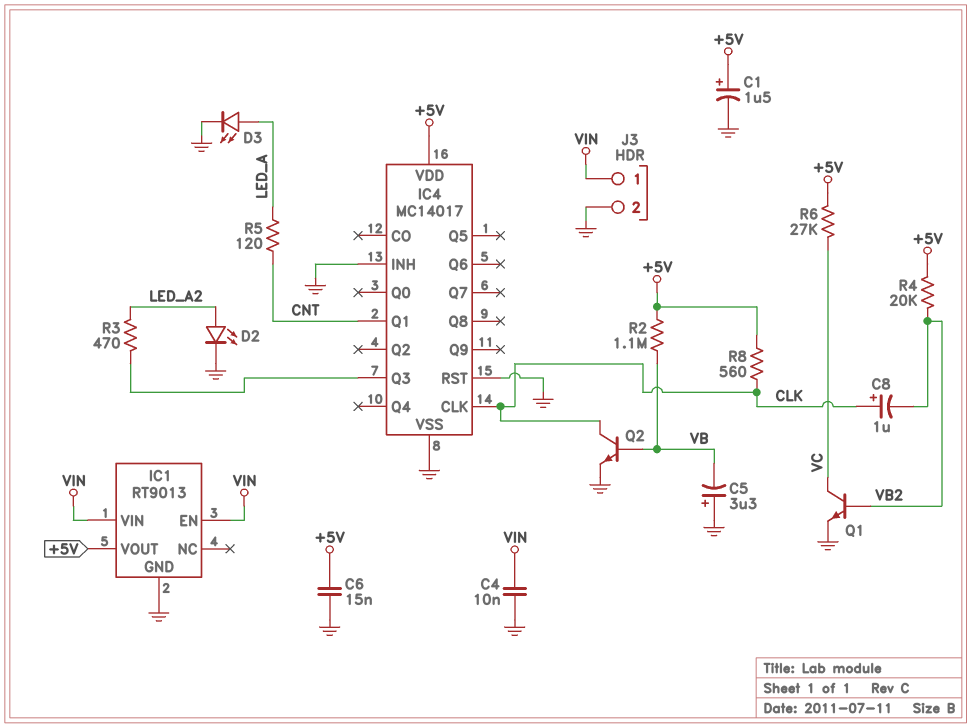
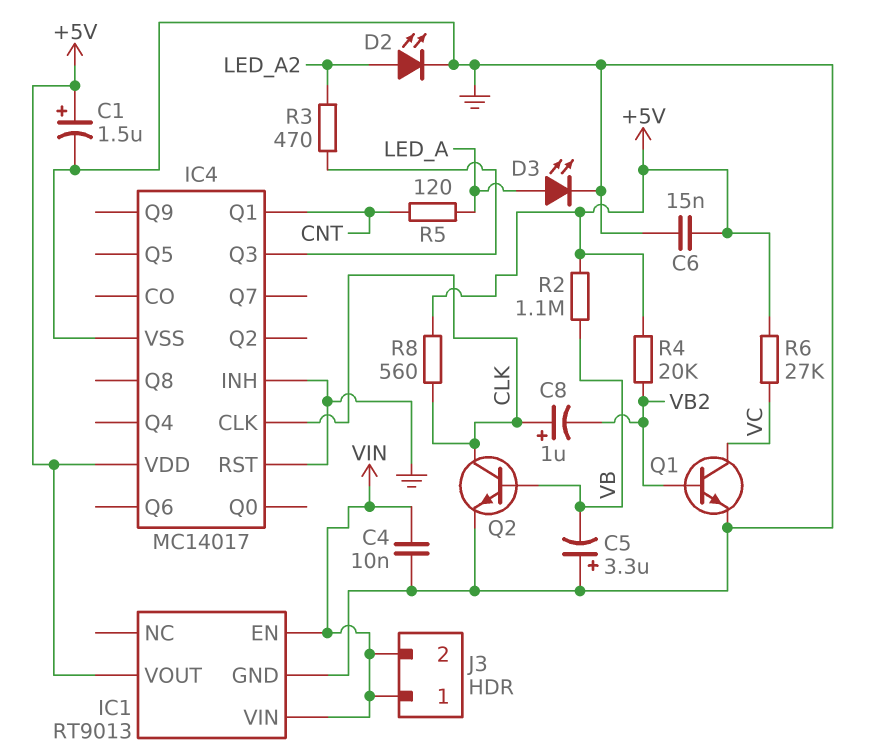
J3 pin 2: GND -> VIN

